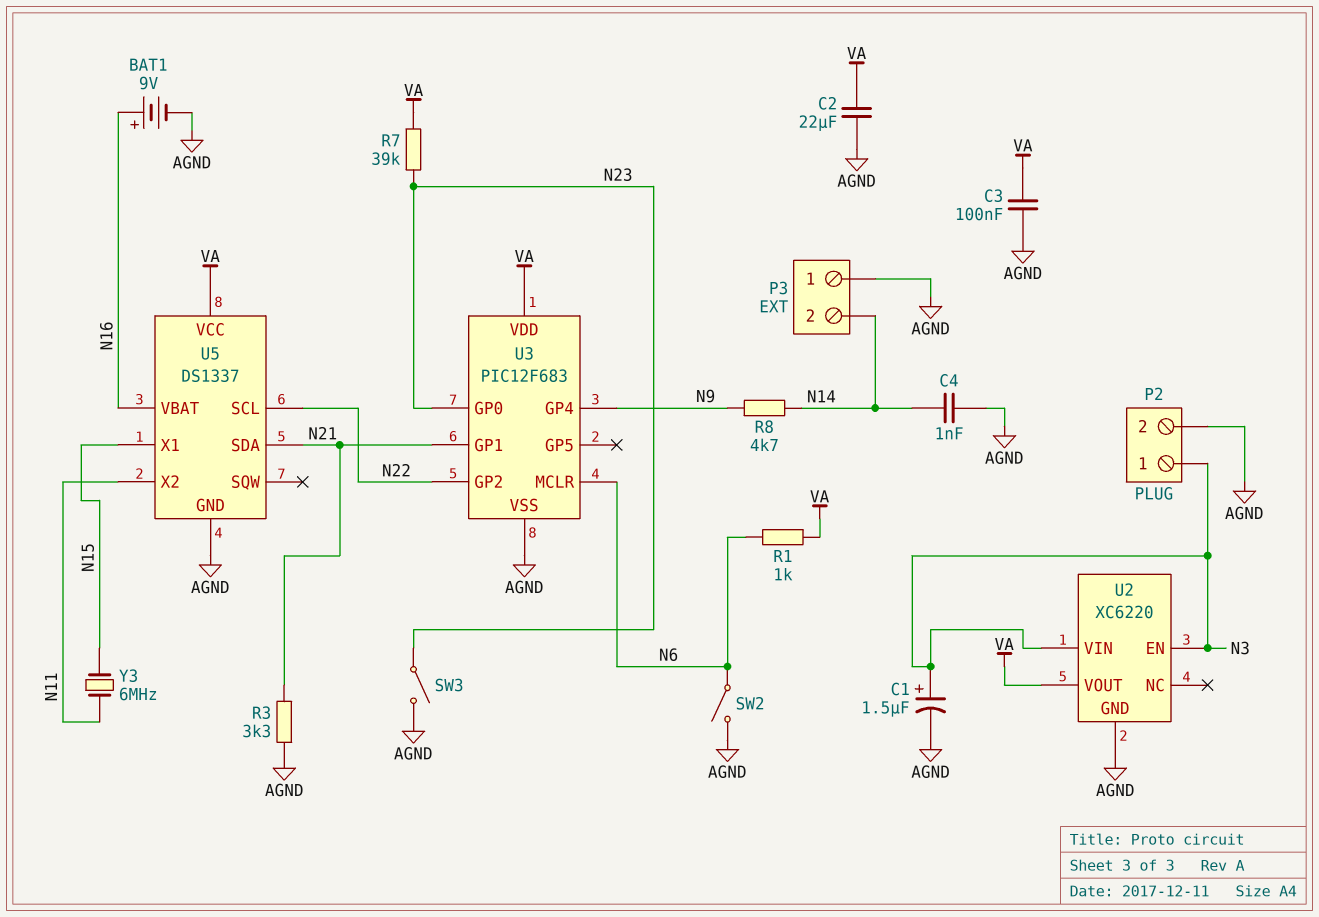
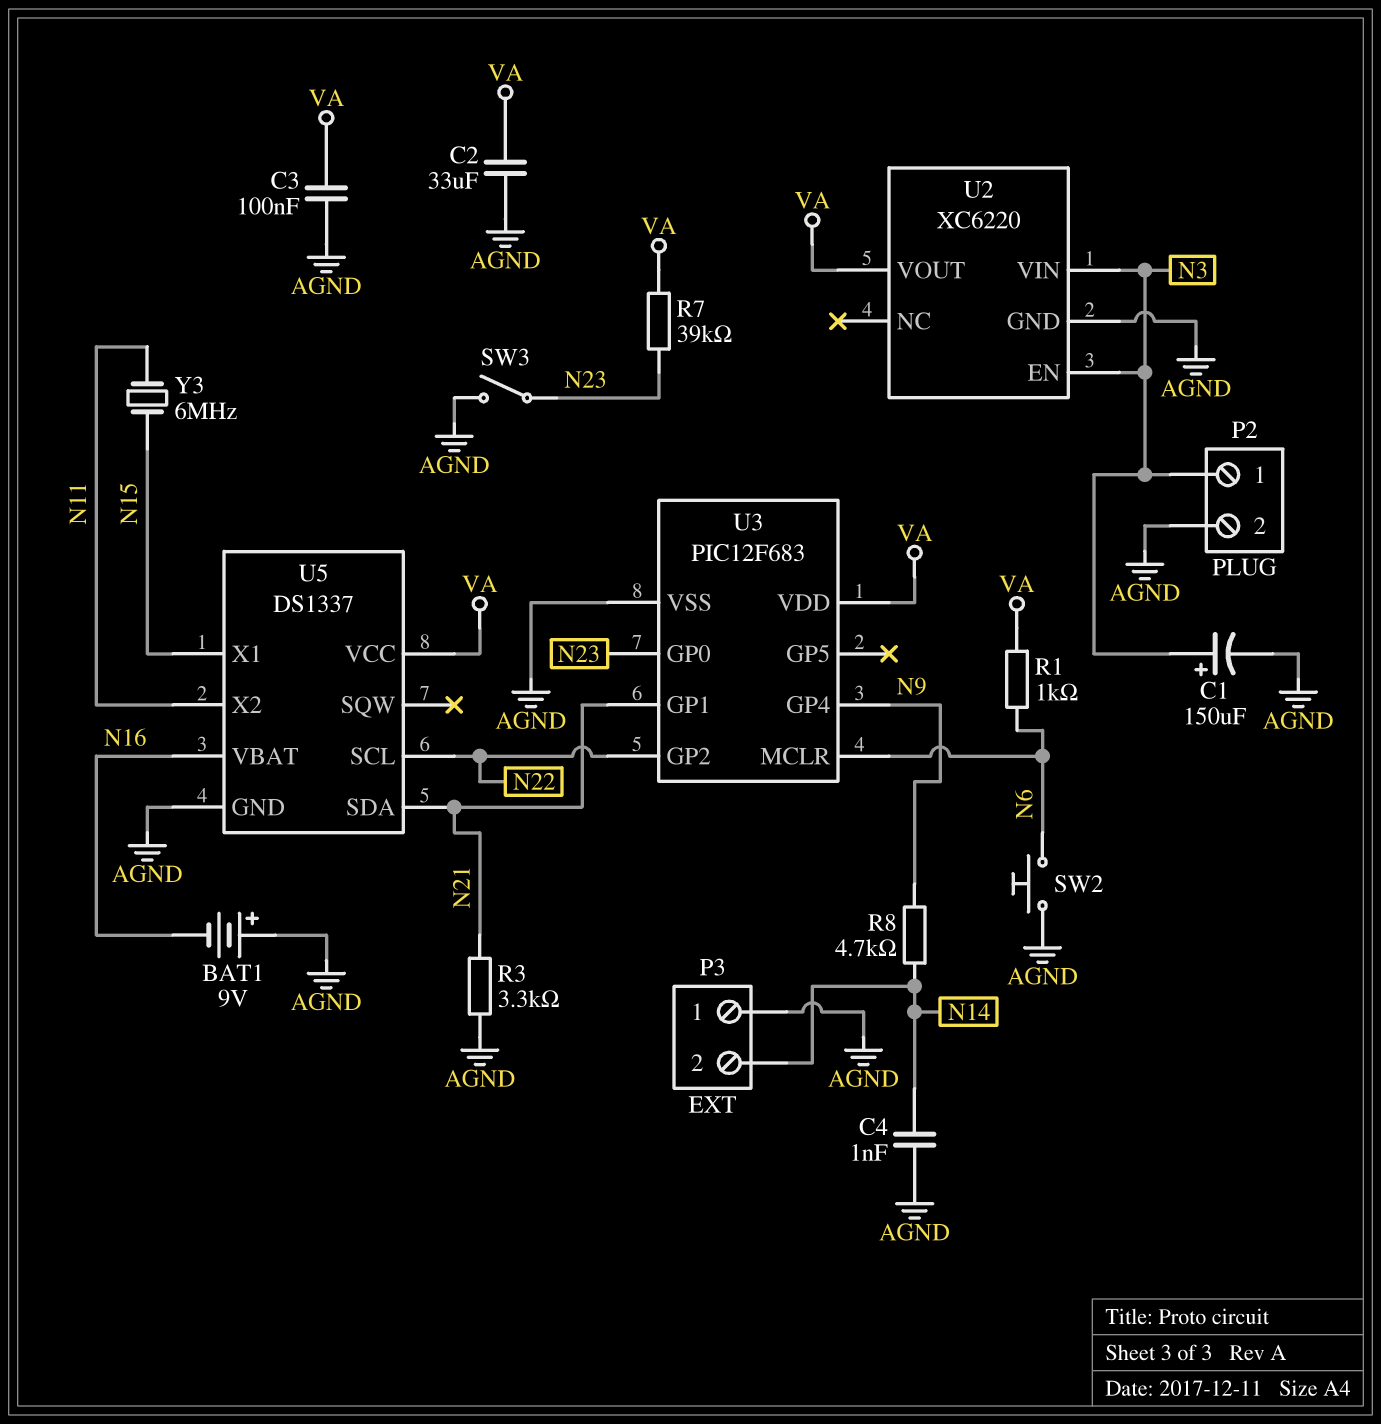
BAT1: 9V (plus N16, minus AGND) -> 9V (plus AGND, minus N16)
C1: 1.5uF (plus N3, minus AGND) -> 150uF (plus N3, minus AGND)
C2: 22uF (AGND, VA) -> 33uF (AGND, VA)
SW2: switch (AGND, N6) -> button (AGND, N6)

